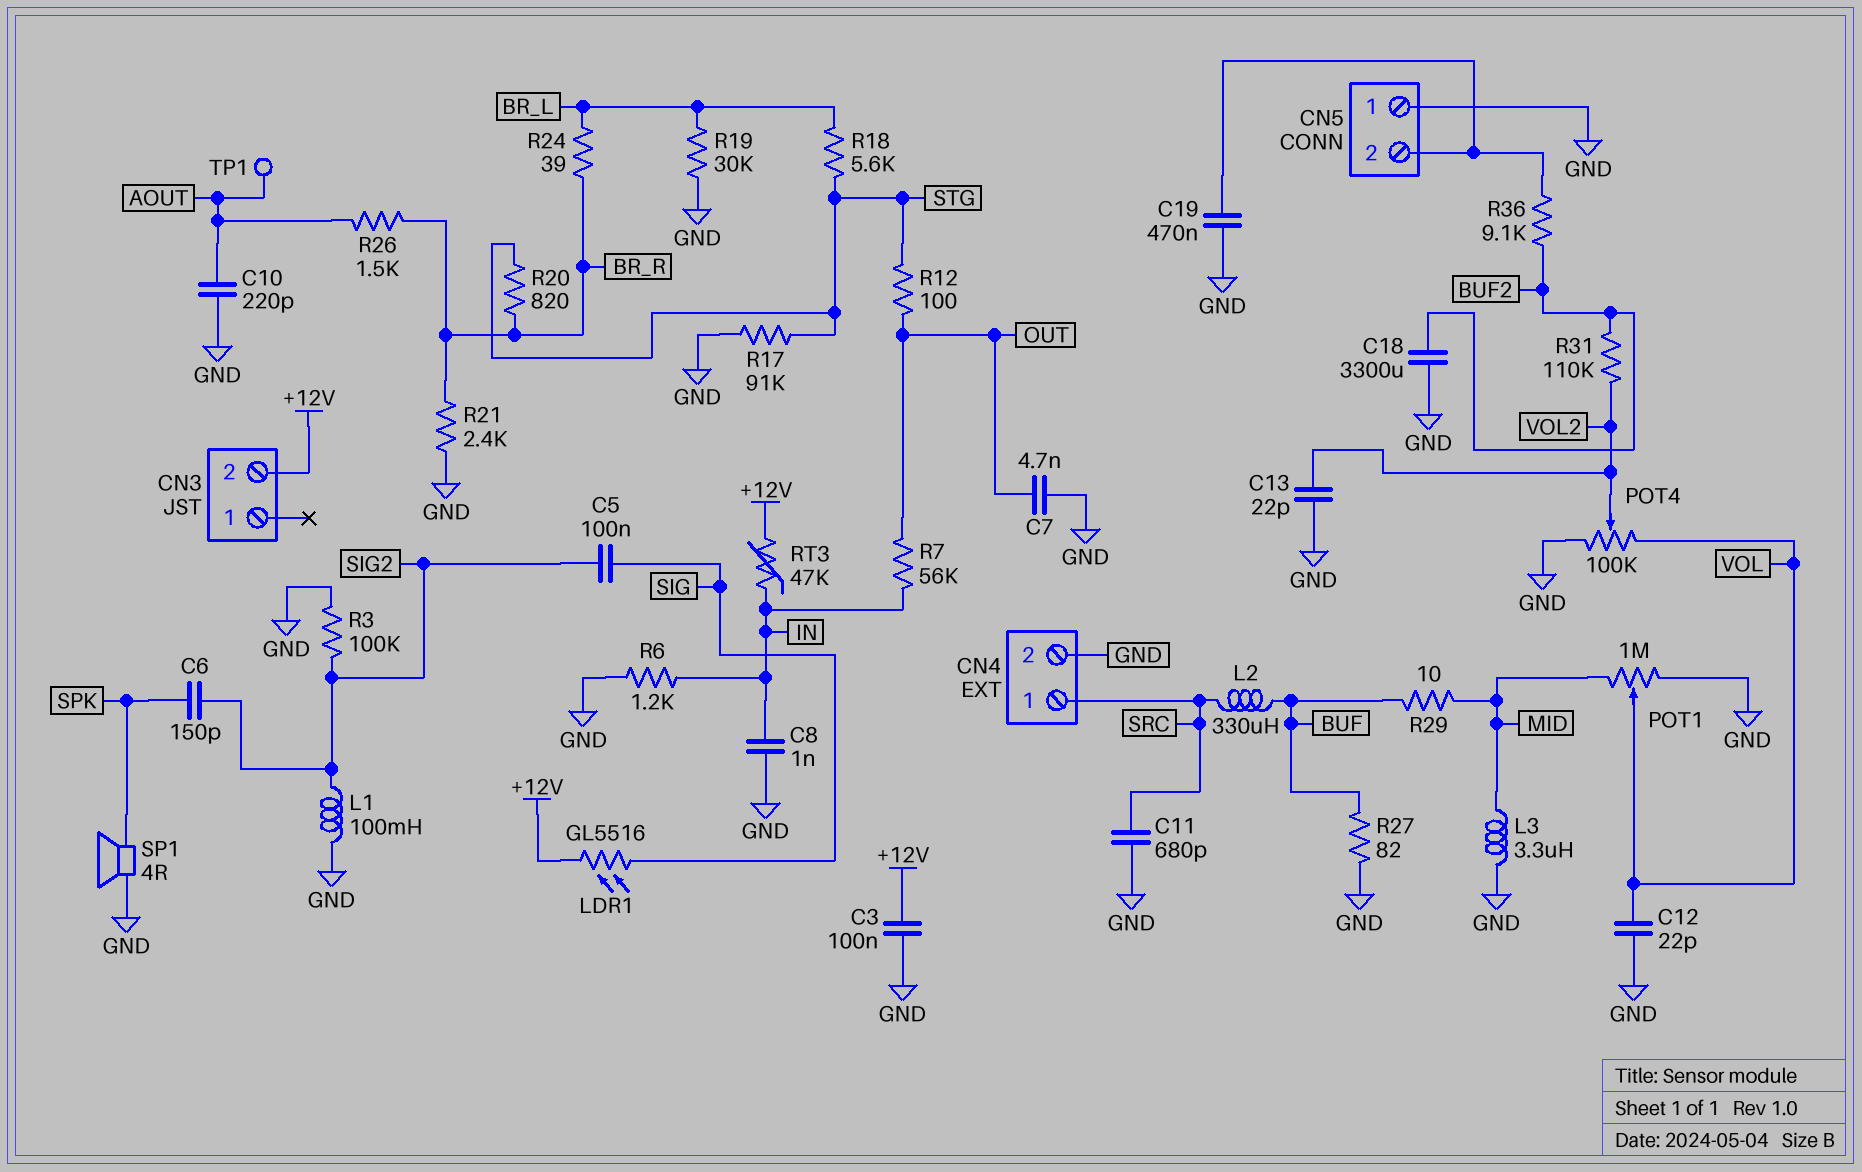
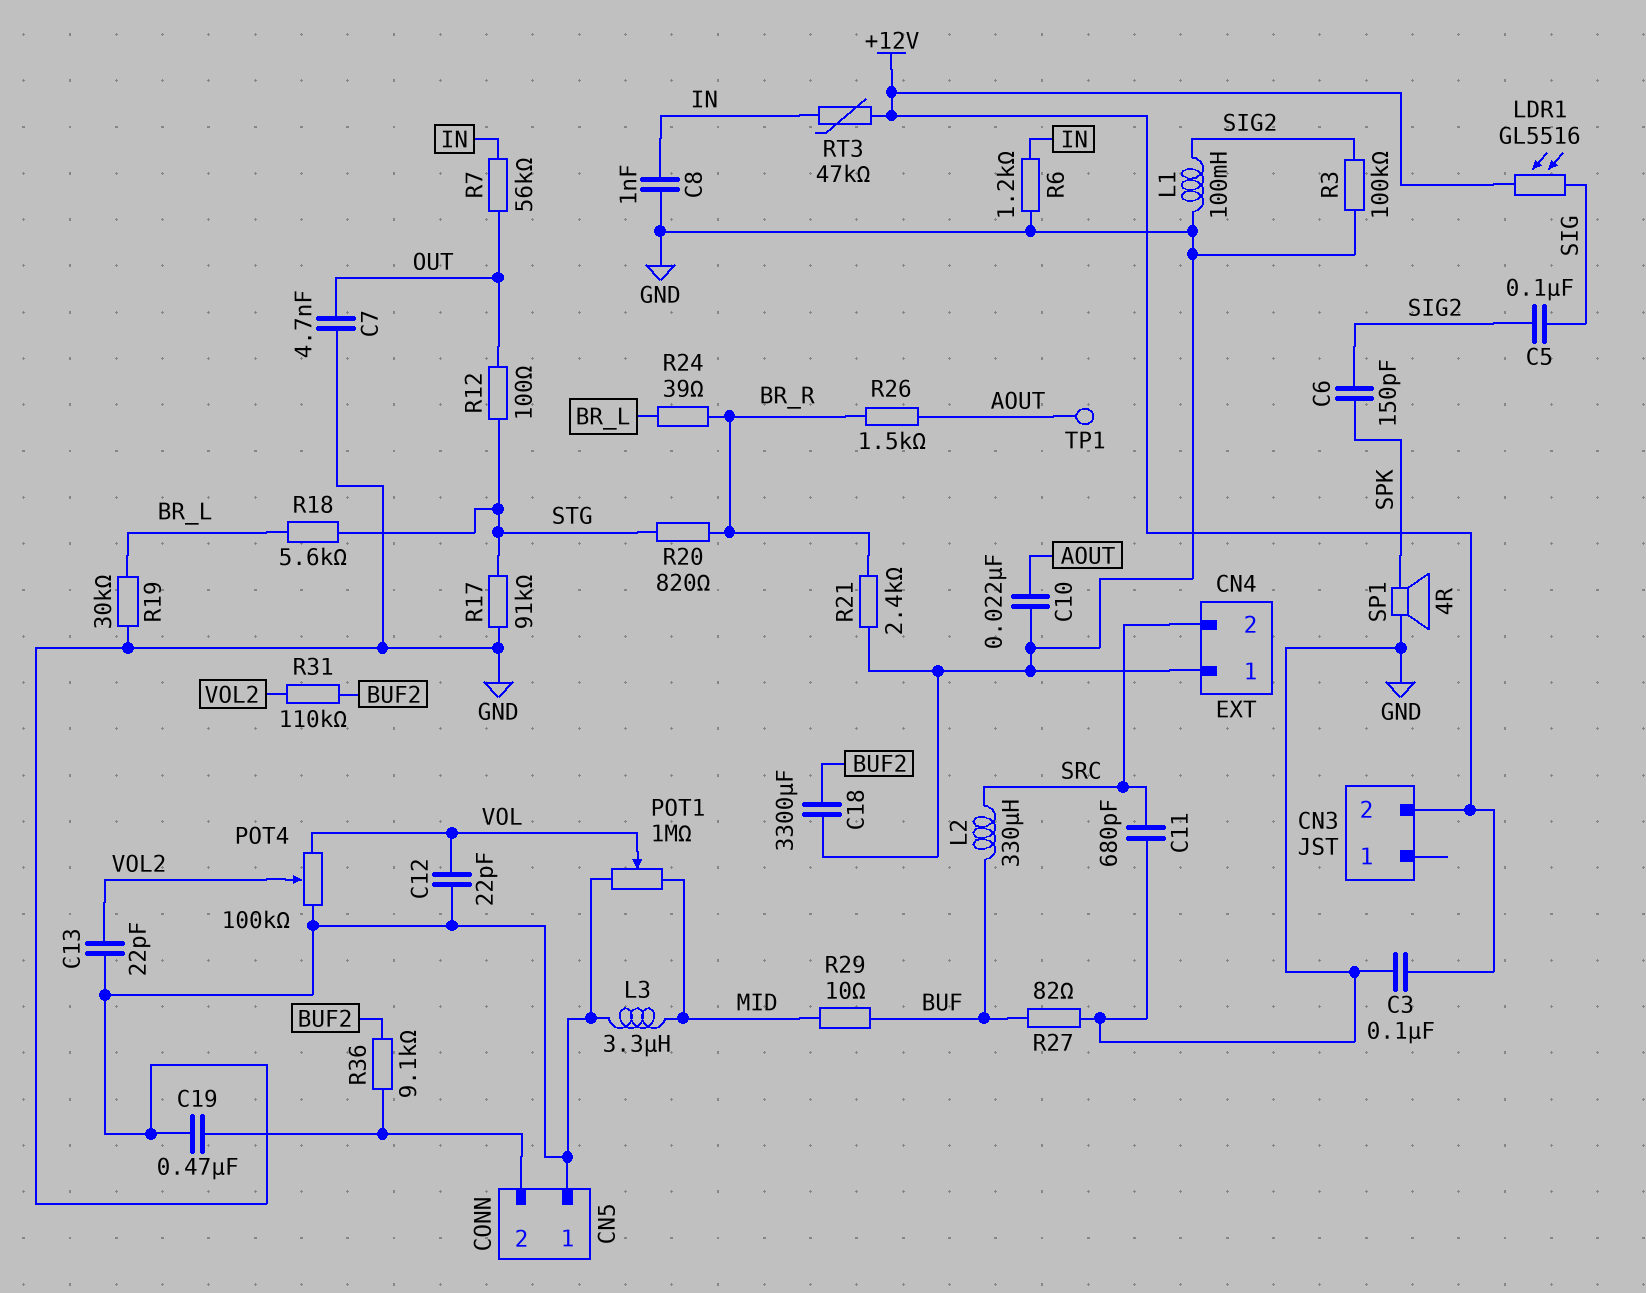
C10: 220pF (AOUT, GND) -> 22nF (AOUT, GND)
CN4 pin 1: SRC -> GND
CN4 pin 2: GND -> SRC

